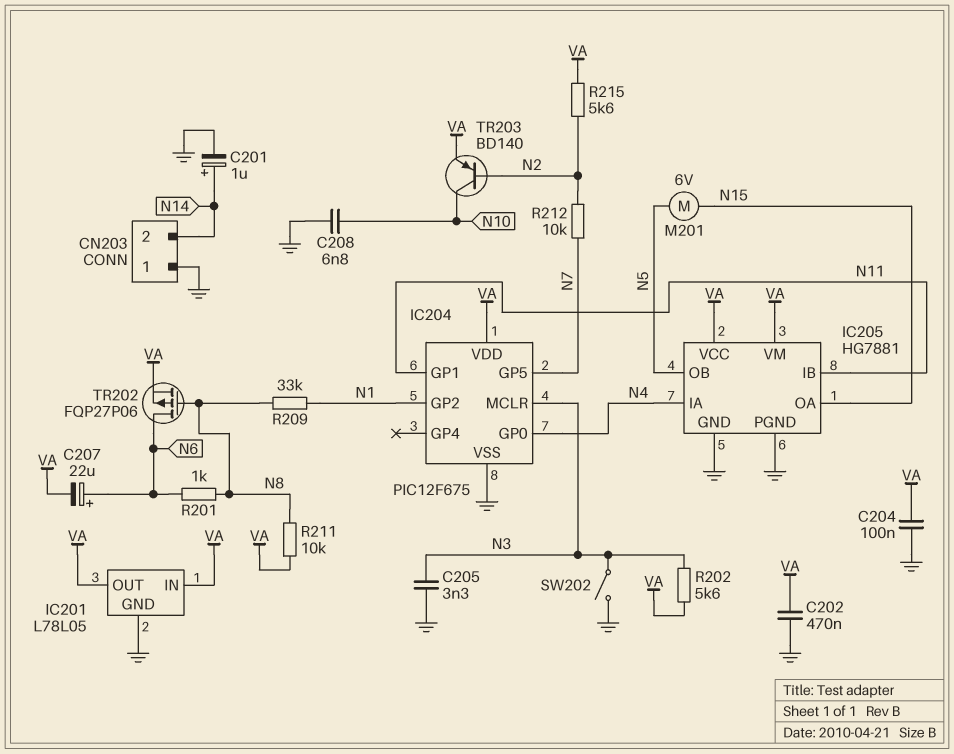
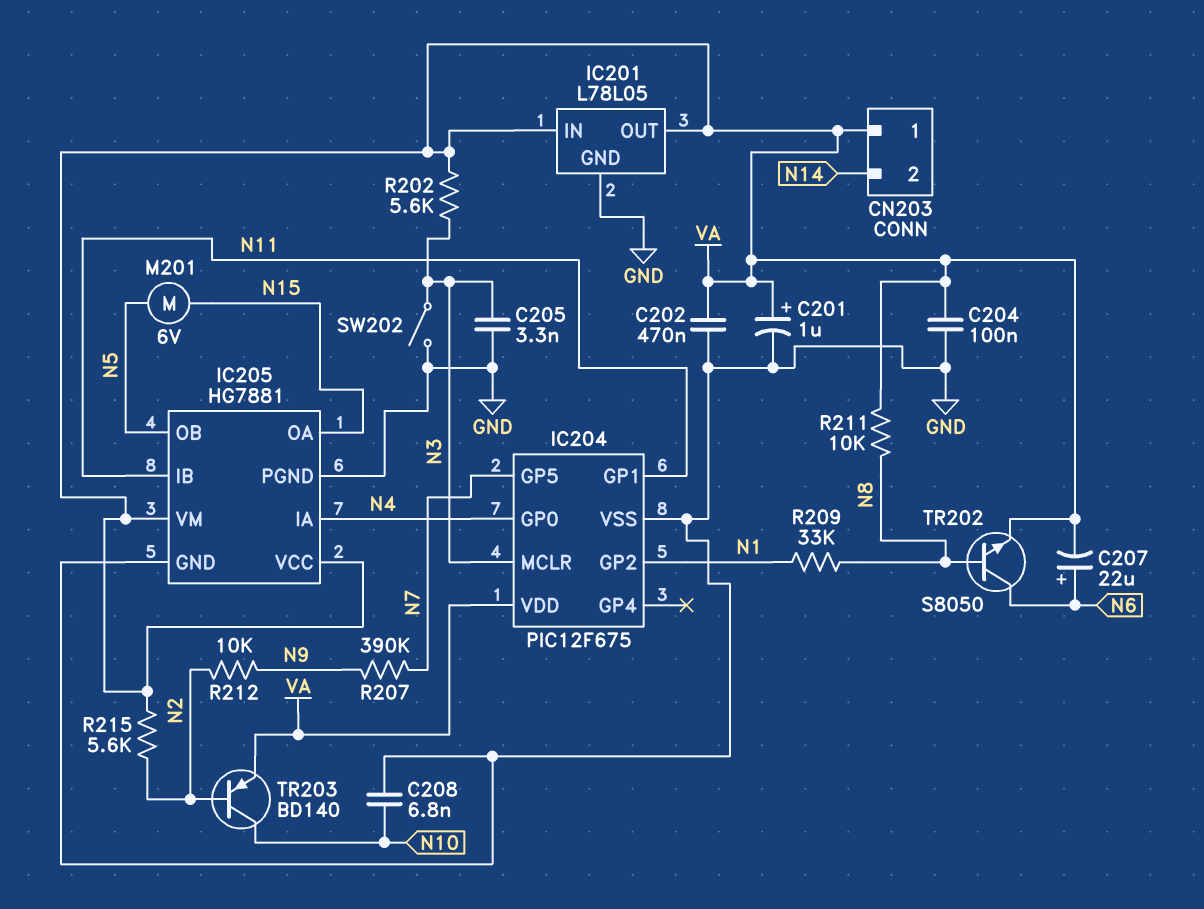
C201: 1uF (plus N14, minus GND) -> 1uF (plus VA, minus GND)
CN203 pin 1: GND -> VA
R201: 1k (N6, N8) -> none
R207: none -> 390k (N7, N9)
R212: 10k (N2, N7) -> 10k (N2, N9)
TR202: PMOS FQP27P06 (G N8, D N6, S VA) -> NPN S8050 (B N8, C N6, E VA)

